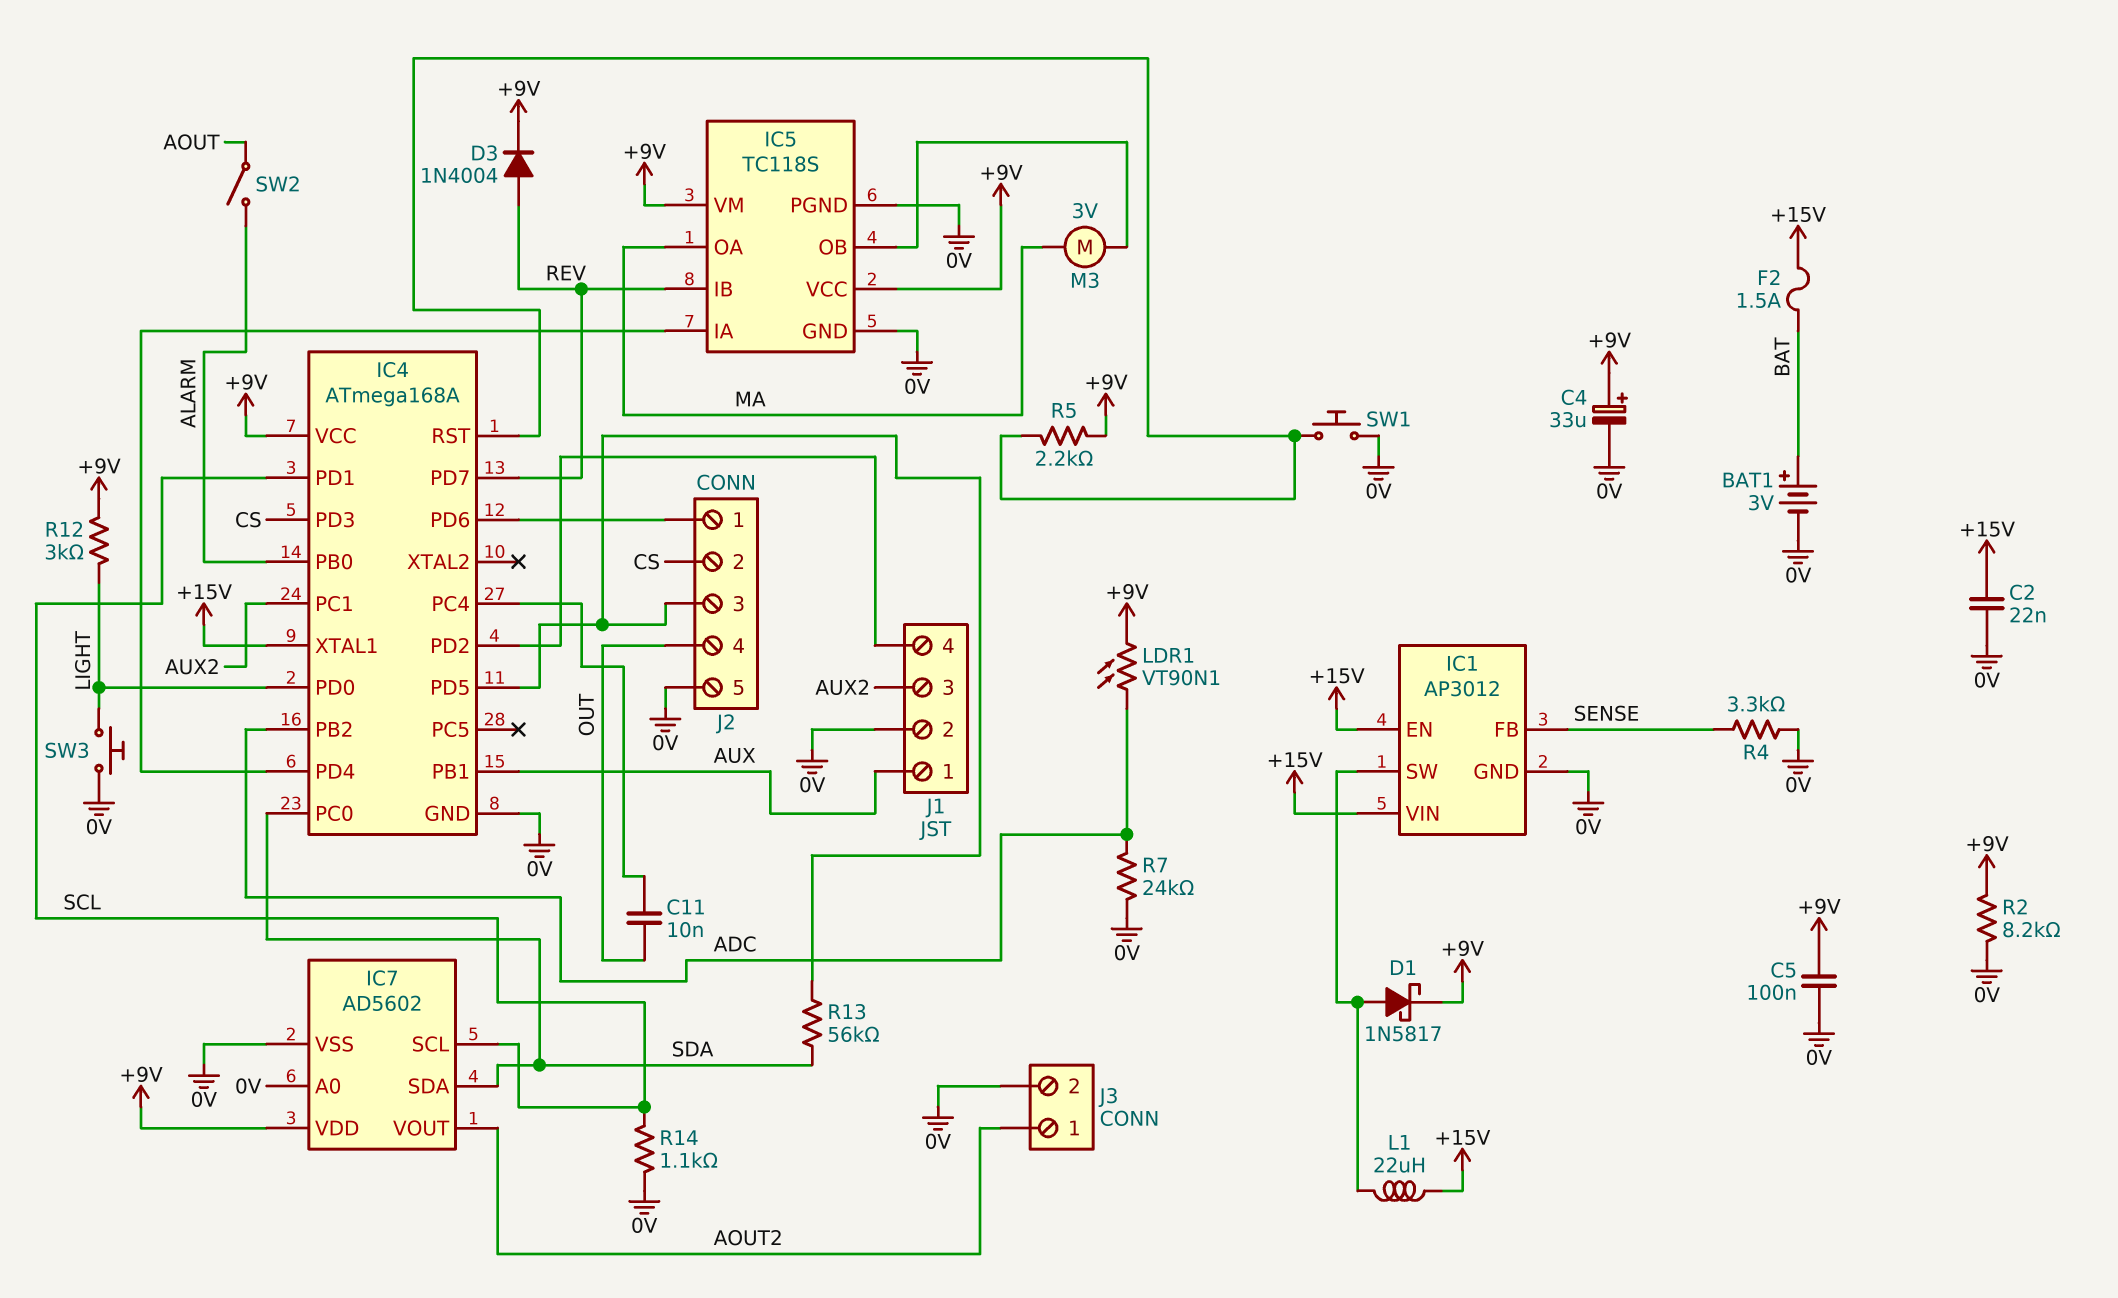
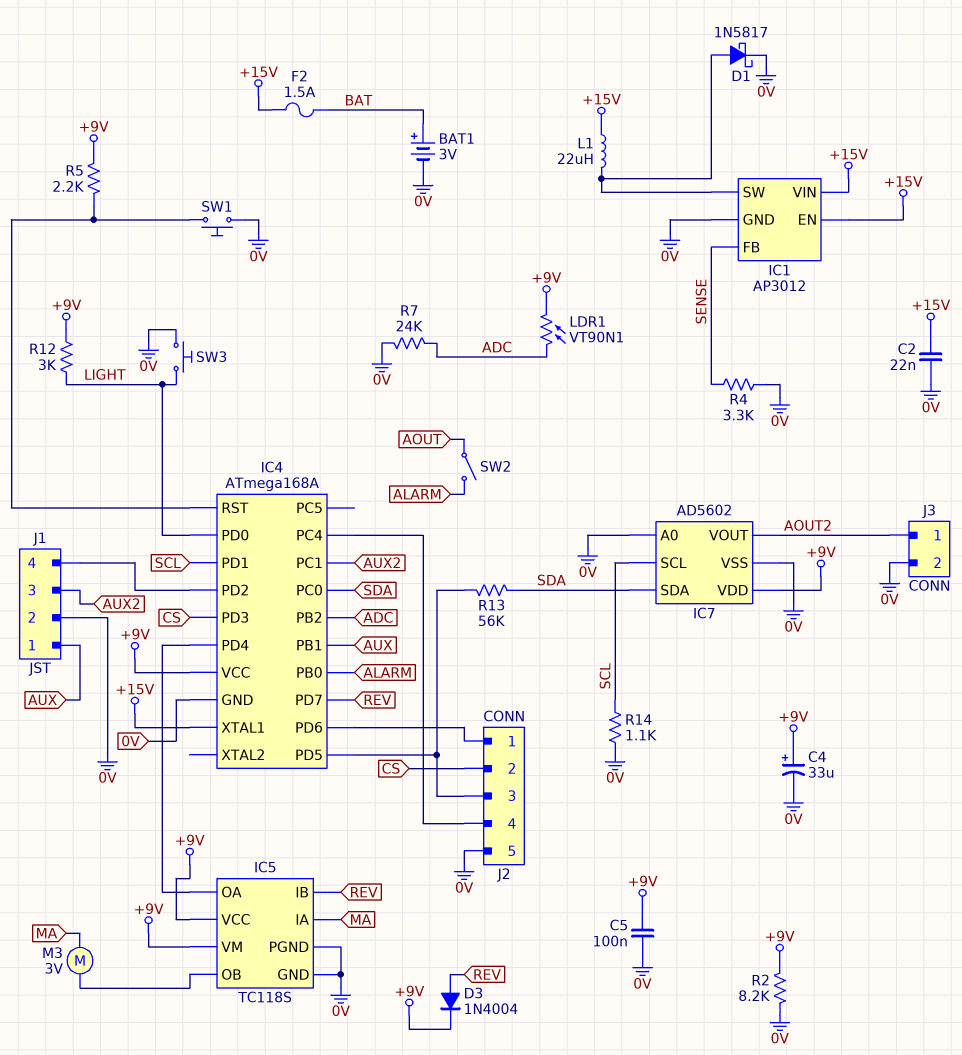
C11: 10nF (IC4/PC4, OUT) -> none
D1: schottky 1N5817 (A IC1/SW, K +9V) -> schottky 1N5817 (A IC1/SW, K 0V)
IC5 pin IA: IC4/PD4 -> MA
IC5 pin OA: MA -> IC4/PD4
J2 pin 4: OUT -> IC4/PC4

